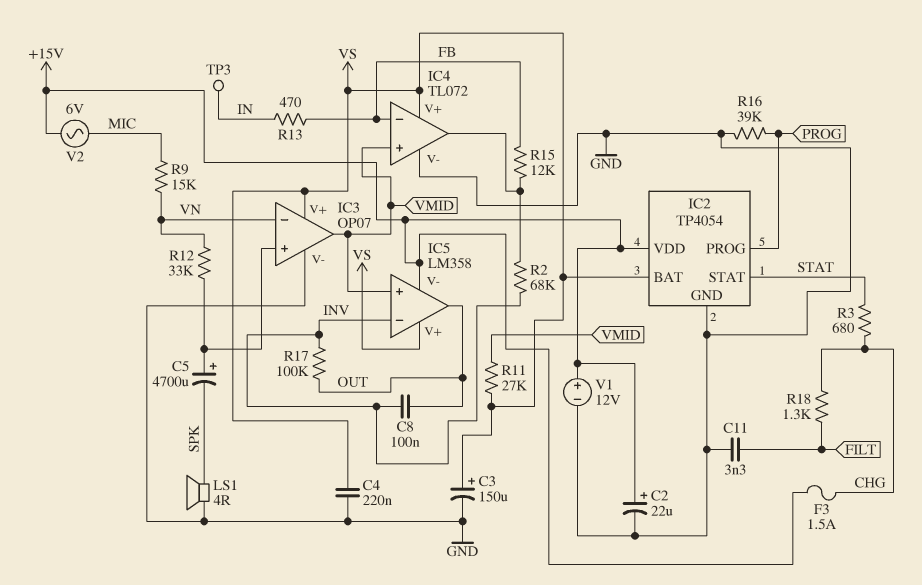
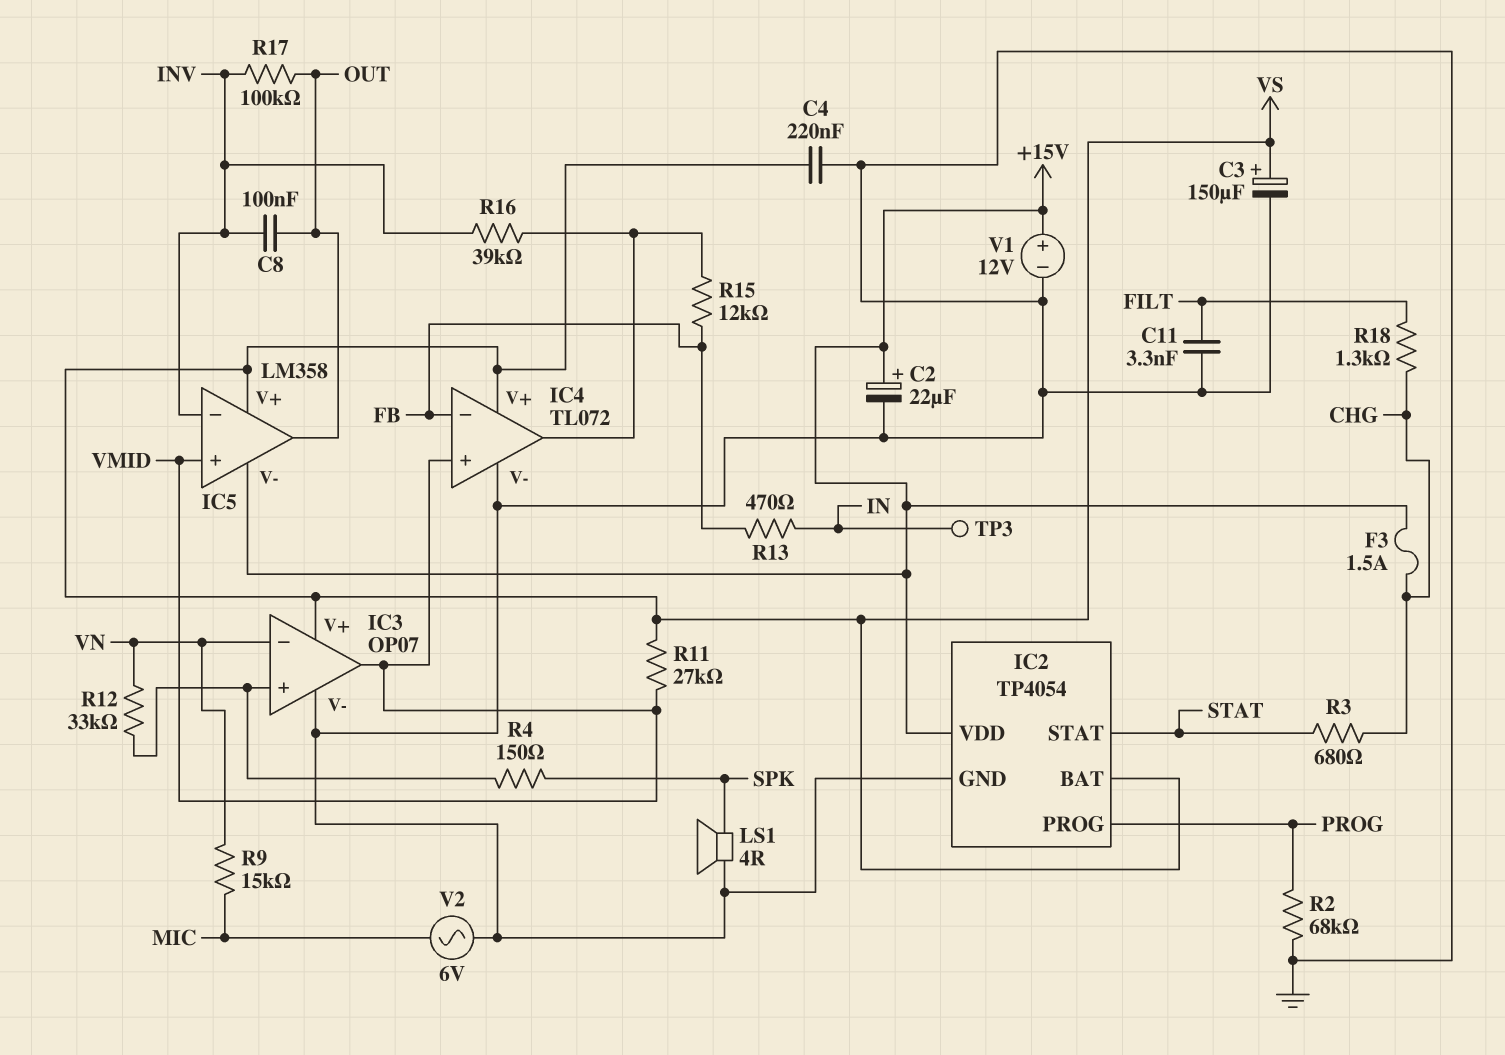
C5: 4700uF (plus IC3/in+, minus SPK) -> none
R2: 68k (IC4/out, INV) -> 68k (GND, PROG)
R4: none -> 150 (IC3/in+, SPK)
R16: 39k (GND, PROG) -> 39k (IC4/out, INV)
V2: AC 6V (+15V, MIC) -> AC 6V (GND, MIC)

